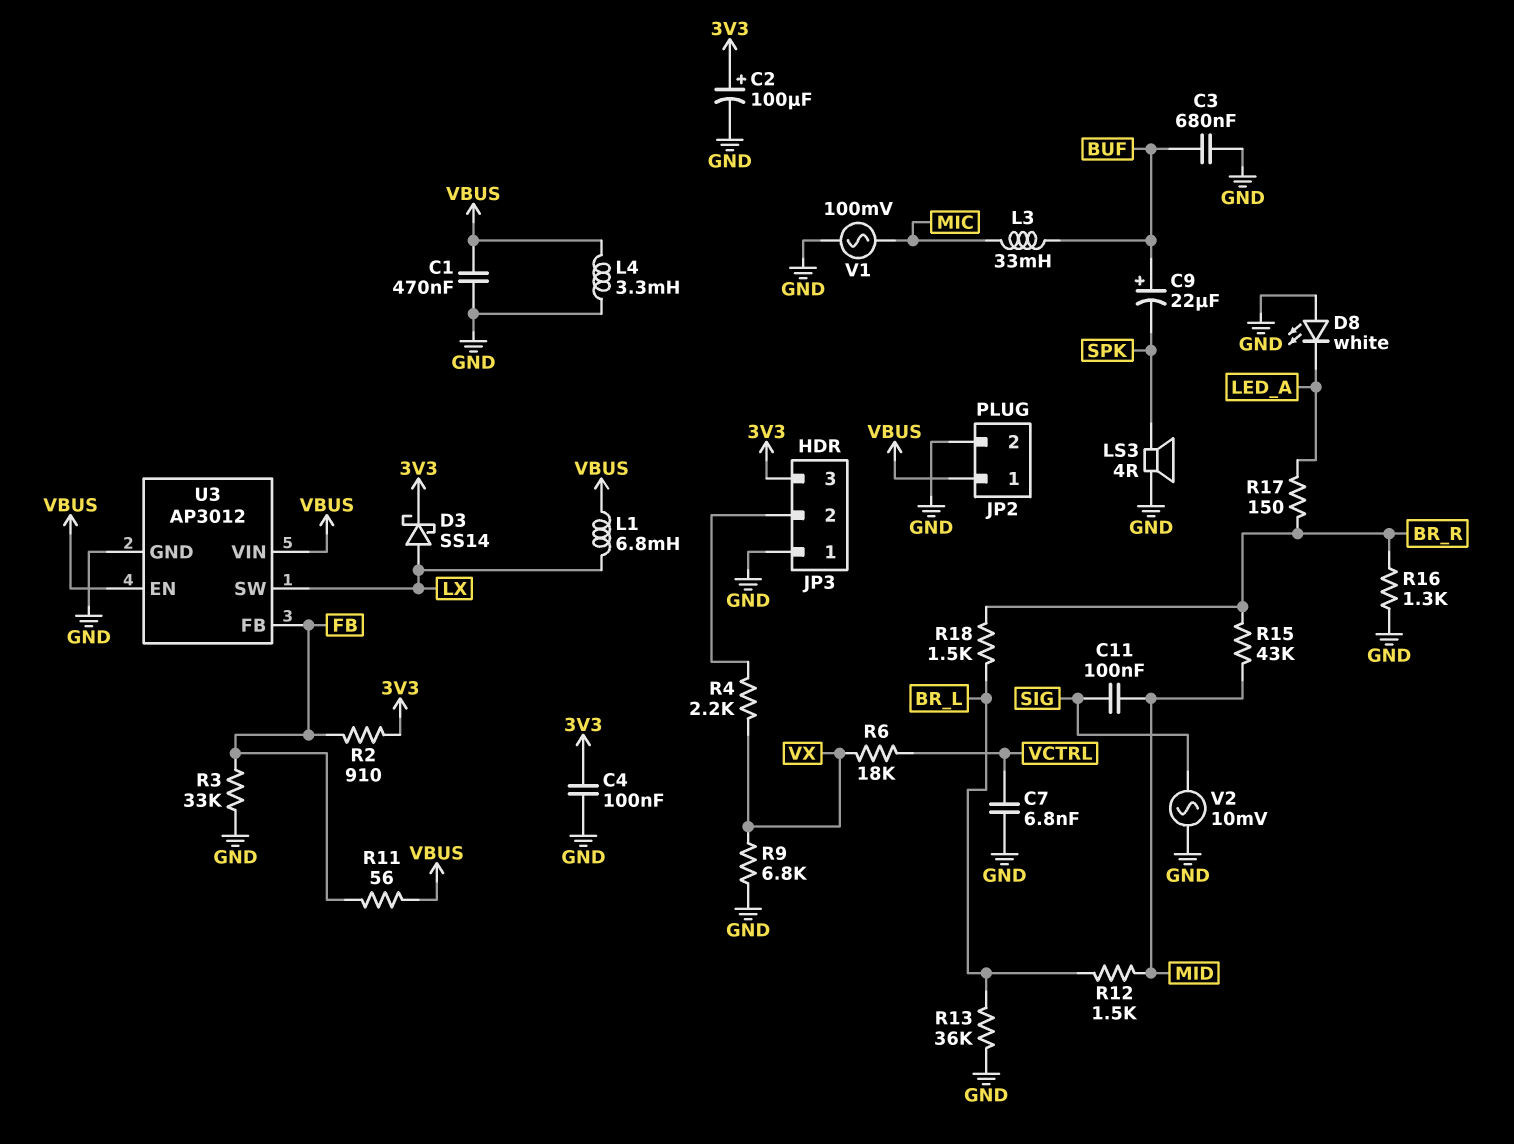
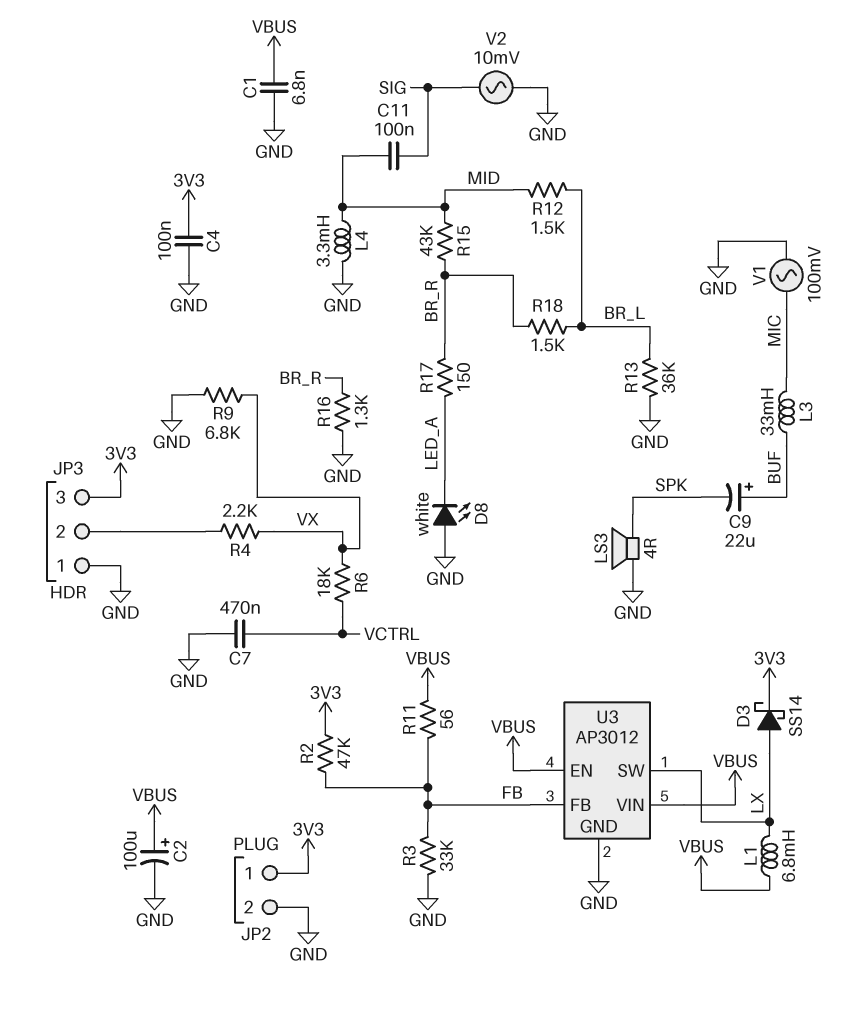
C1: 470nF (GND, VBUS) -> 6.8nF (GND, VBUS)
C2: 100uF (plus 3V3, minus GND) -> 100uF (plus VBUS, minus GND)
C3: 680nF (BUF, GND) -> none
C7: 6.8nF (GND, VCTRL) -> 470nF (GND, VCTRL)
JP2 pin 1: VBUS -> 3V3
L4: 3.3mH (GND, VBUS) -> 3.3mH (GND, MID)
R2: 910 (3V3, FB) -> 47k (3V3, FB)

